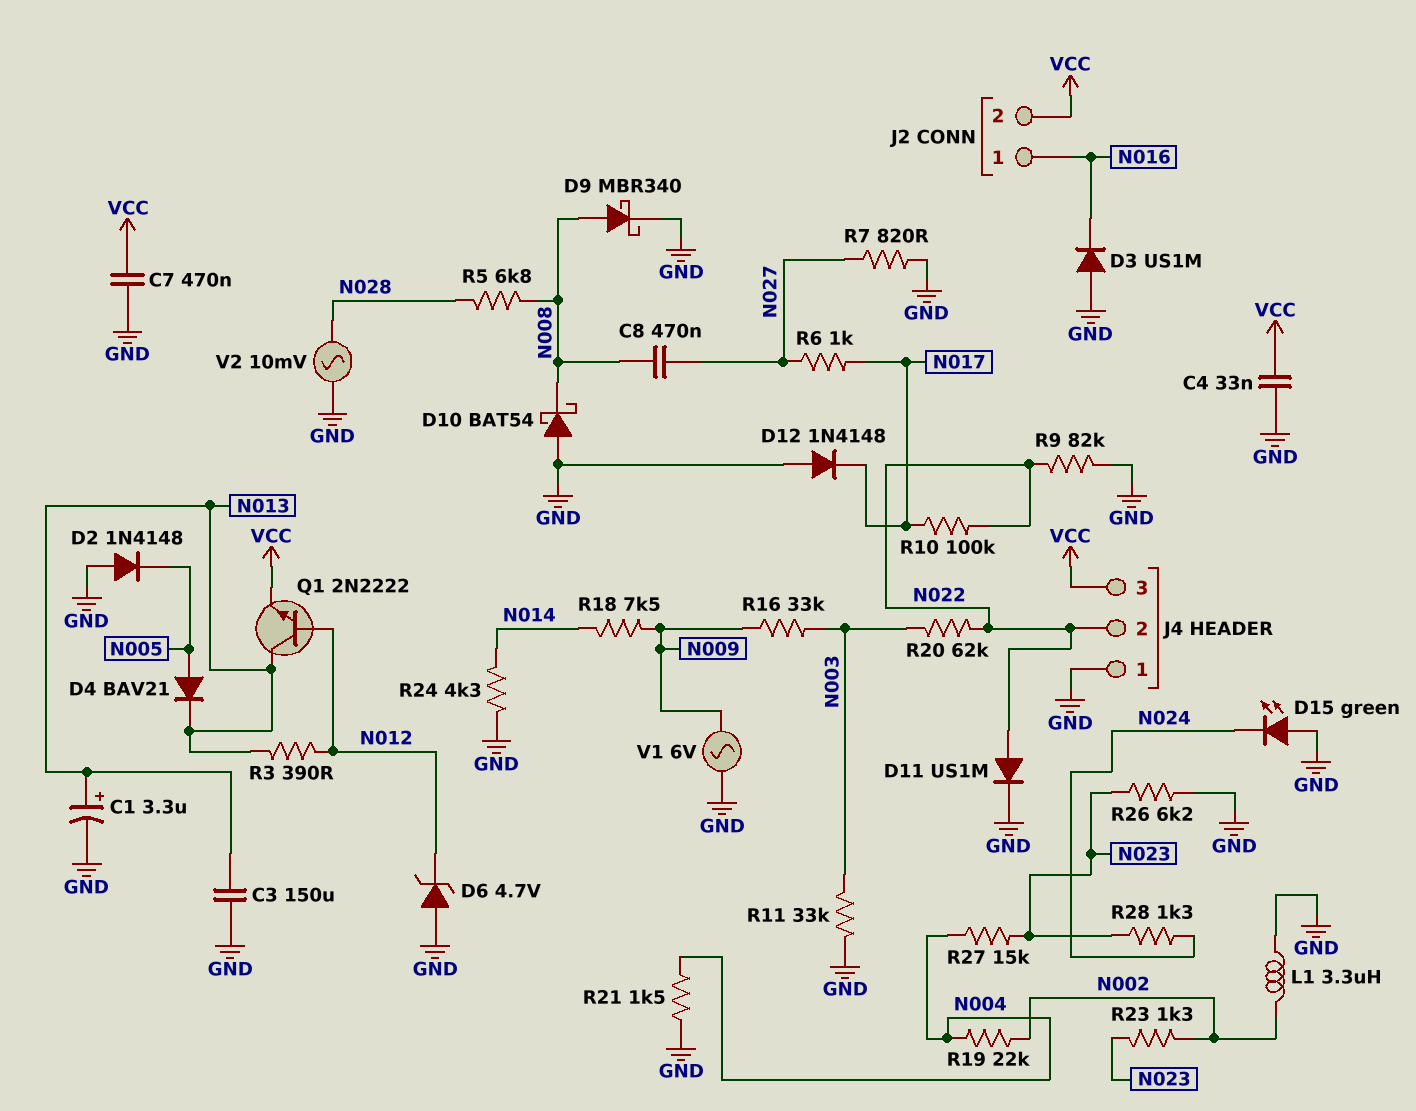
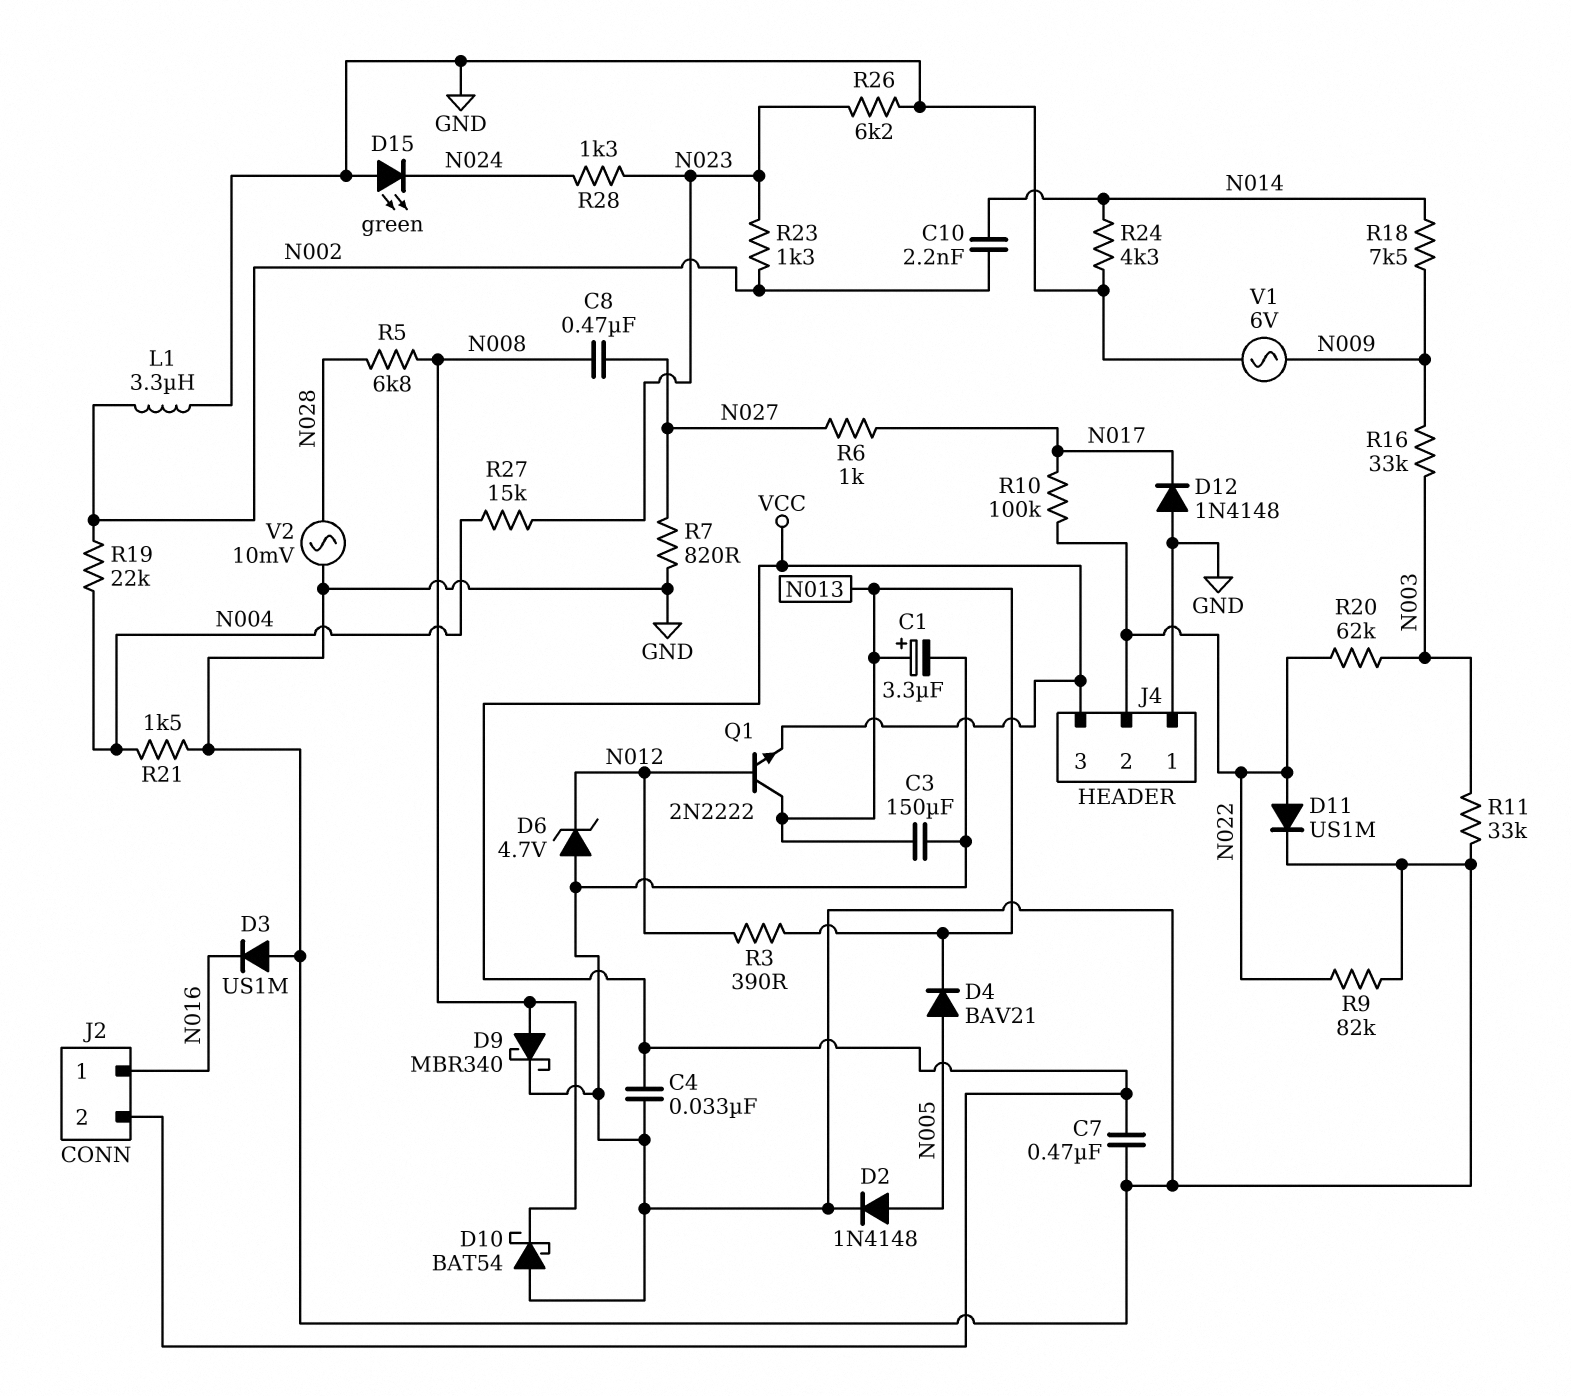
C10: none -> 2.2nF (N002, N014)
D2: diode 1N4148 (A GND, K N005) -> diode 1N4148 (A N005, K GND)

